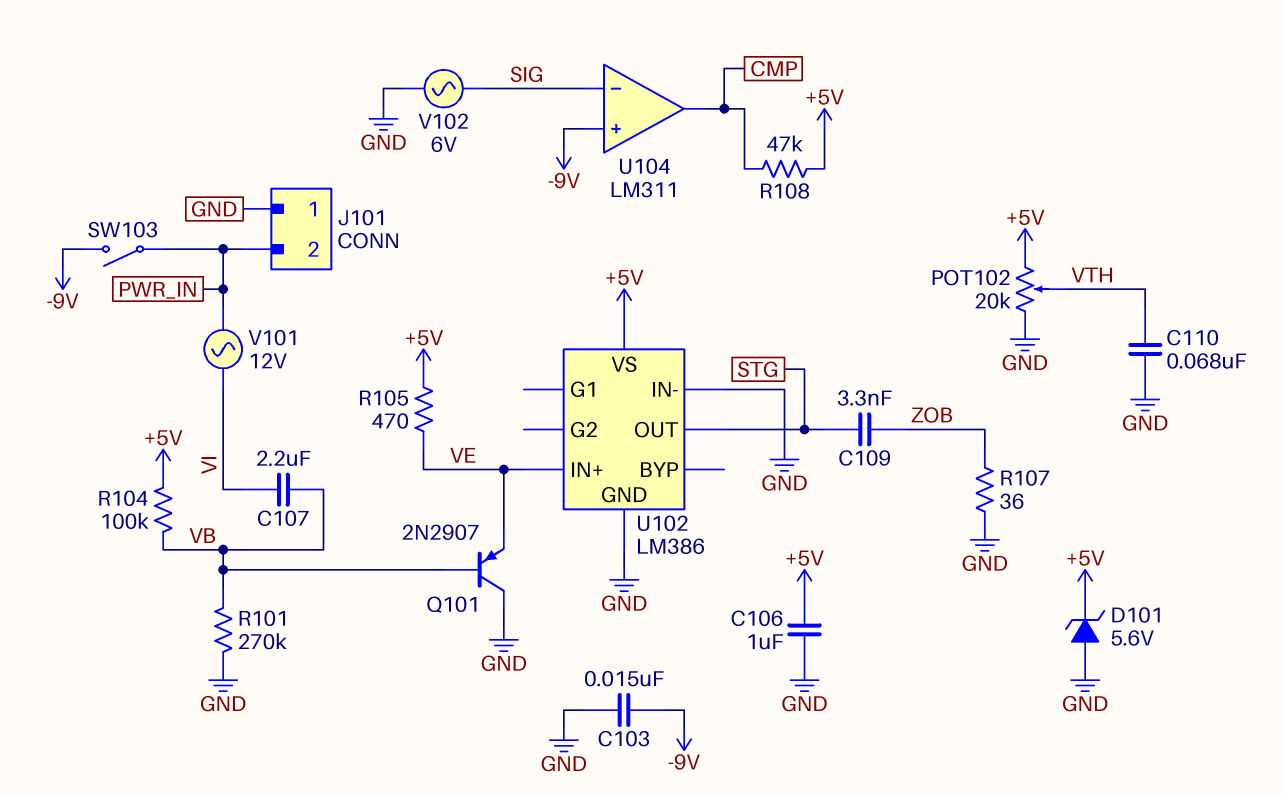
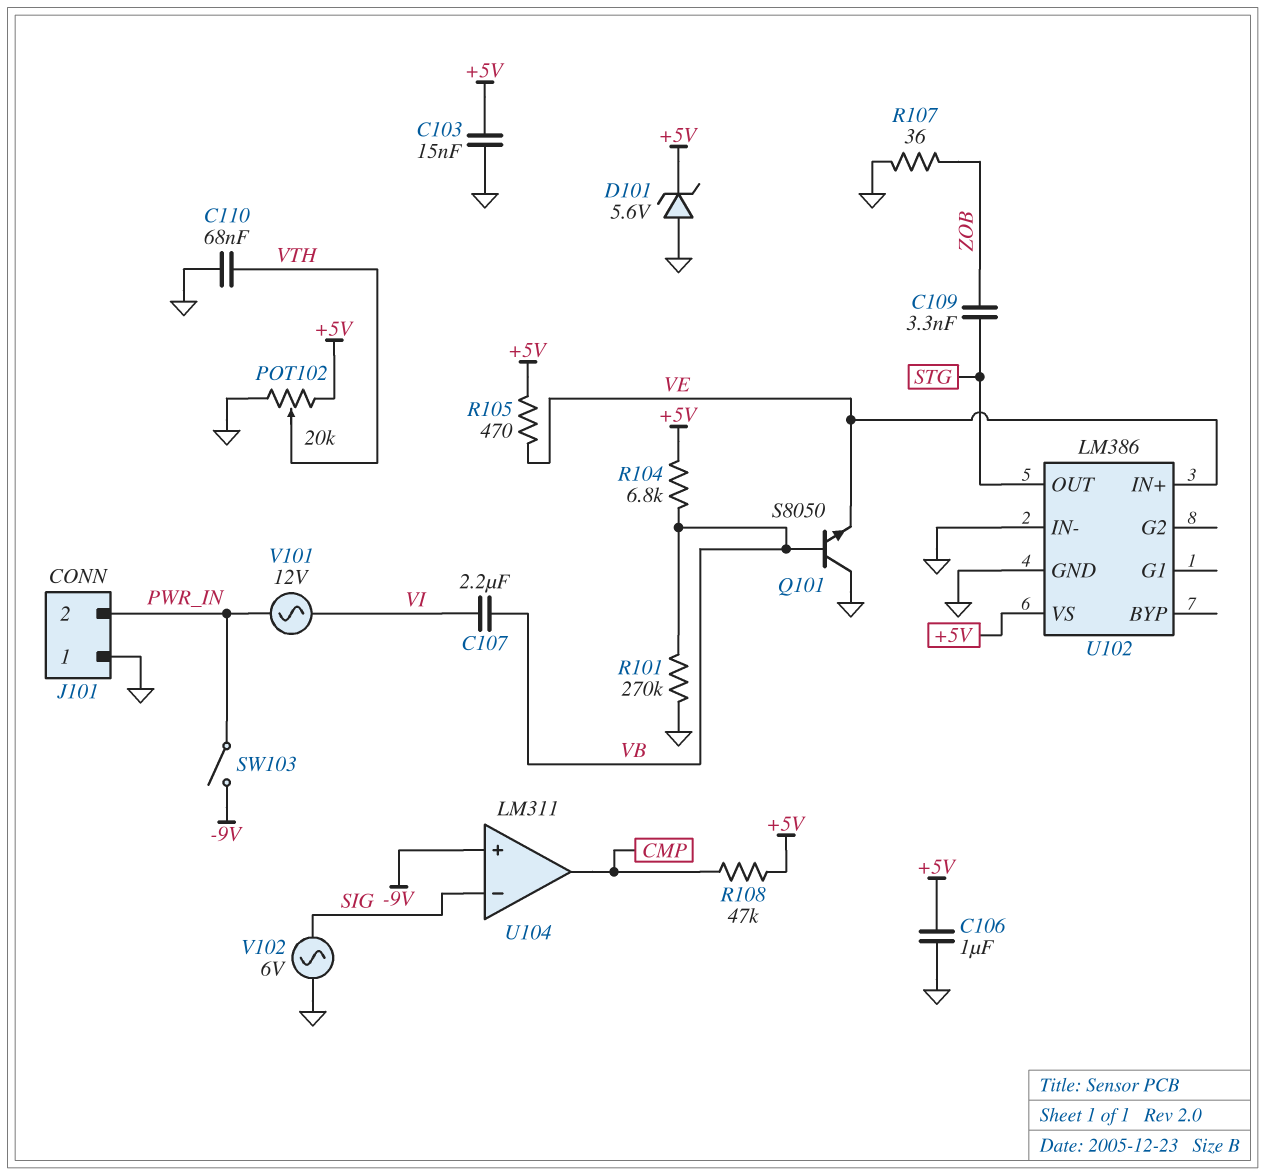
C103: 15nF (-9V, GND) -> 15nF (+5V, GND)
Q101: PNP 2N2907 (B VB, C GND, E VE) -> NPN S8050 (B VB, C GND, E VE)
R104: 100k (+5V, VB) -> 6.8k (+5V, VB)

